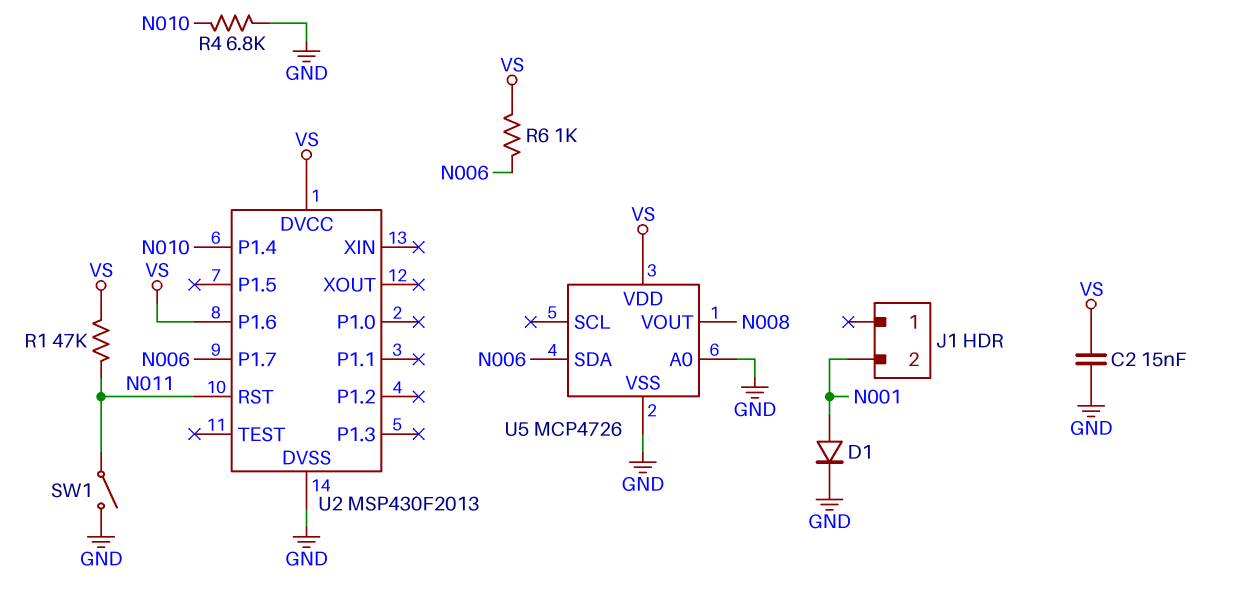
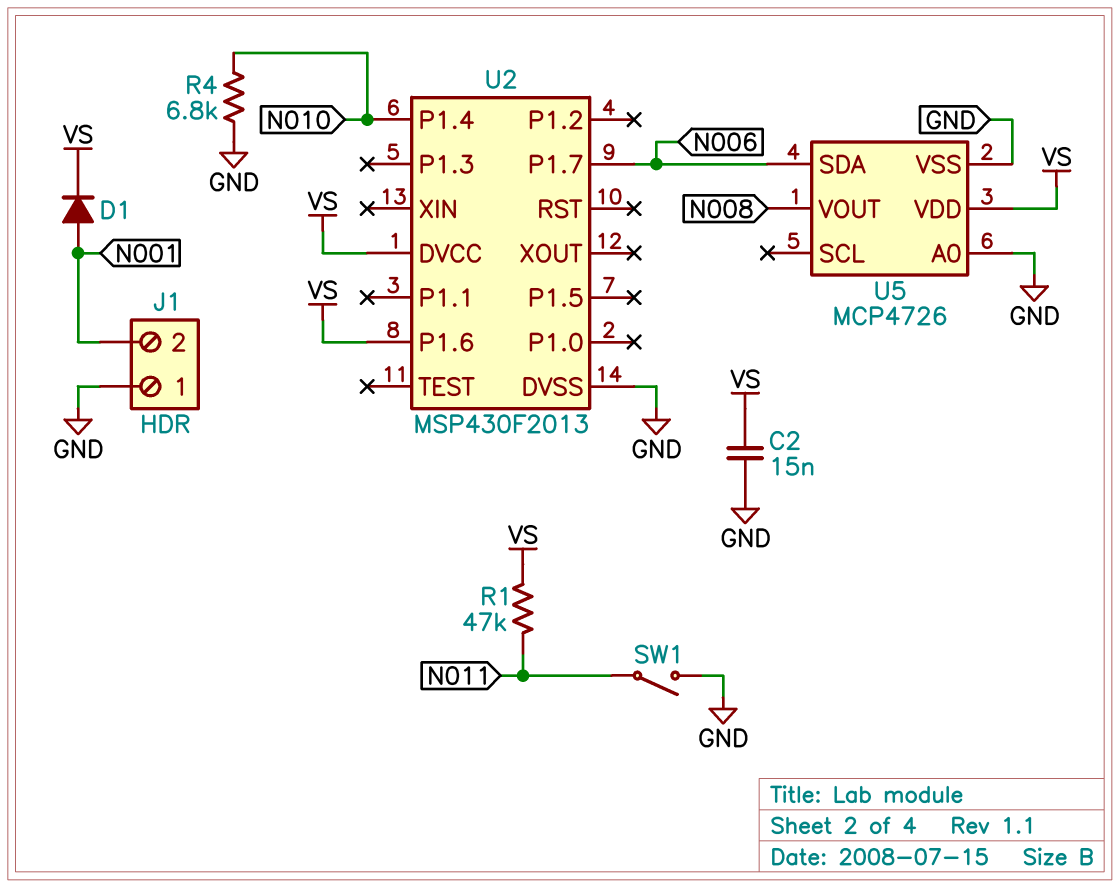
D1: diode (A N001, K GND) -> diode (A N001, K VS)
J1 pin 1: none -> GND
R6: 1k (N006, VS) -> none
U2 pin RST: N011 -> none

